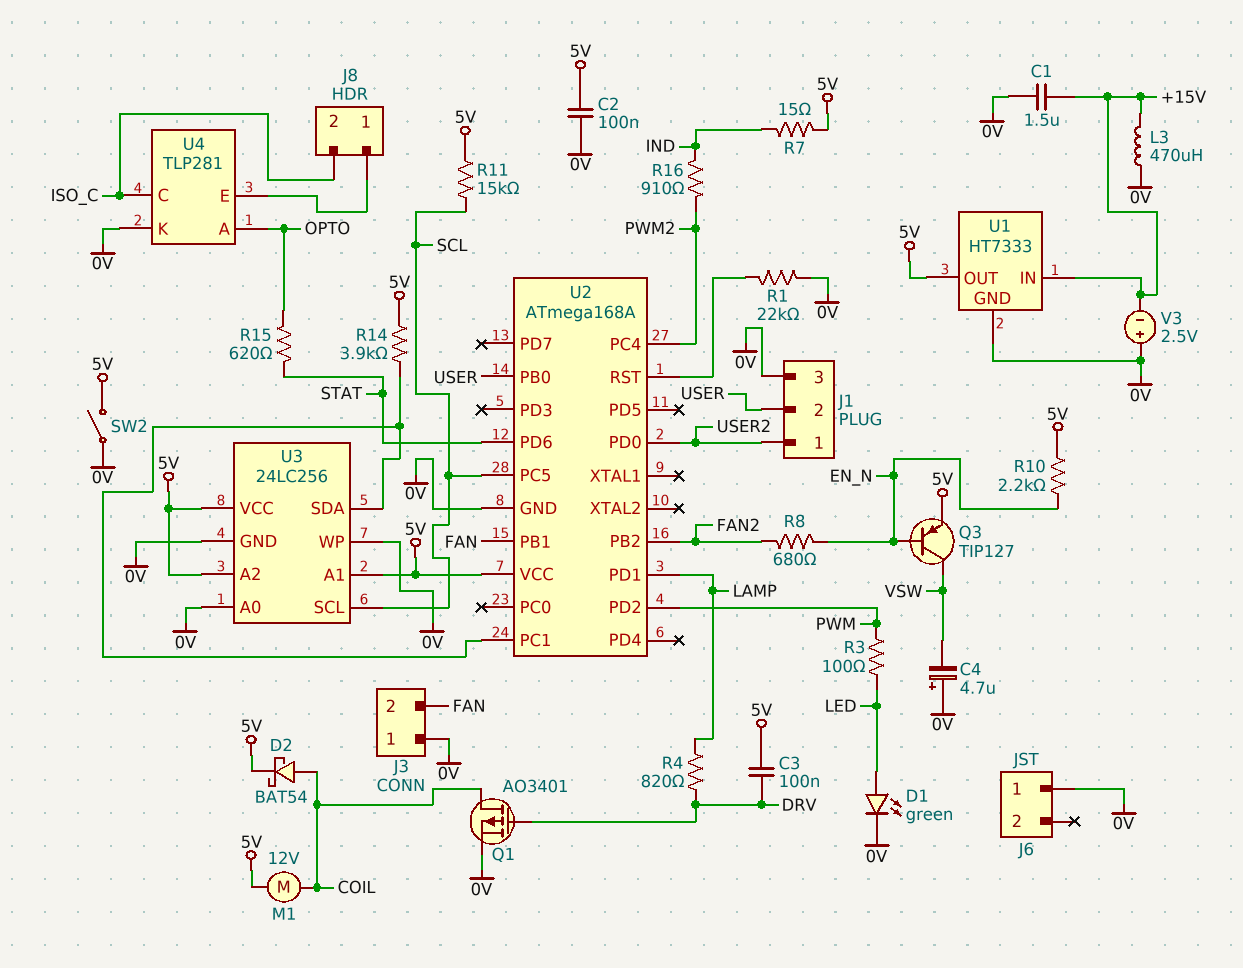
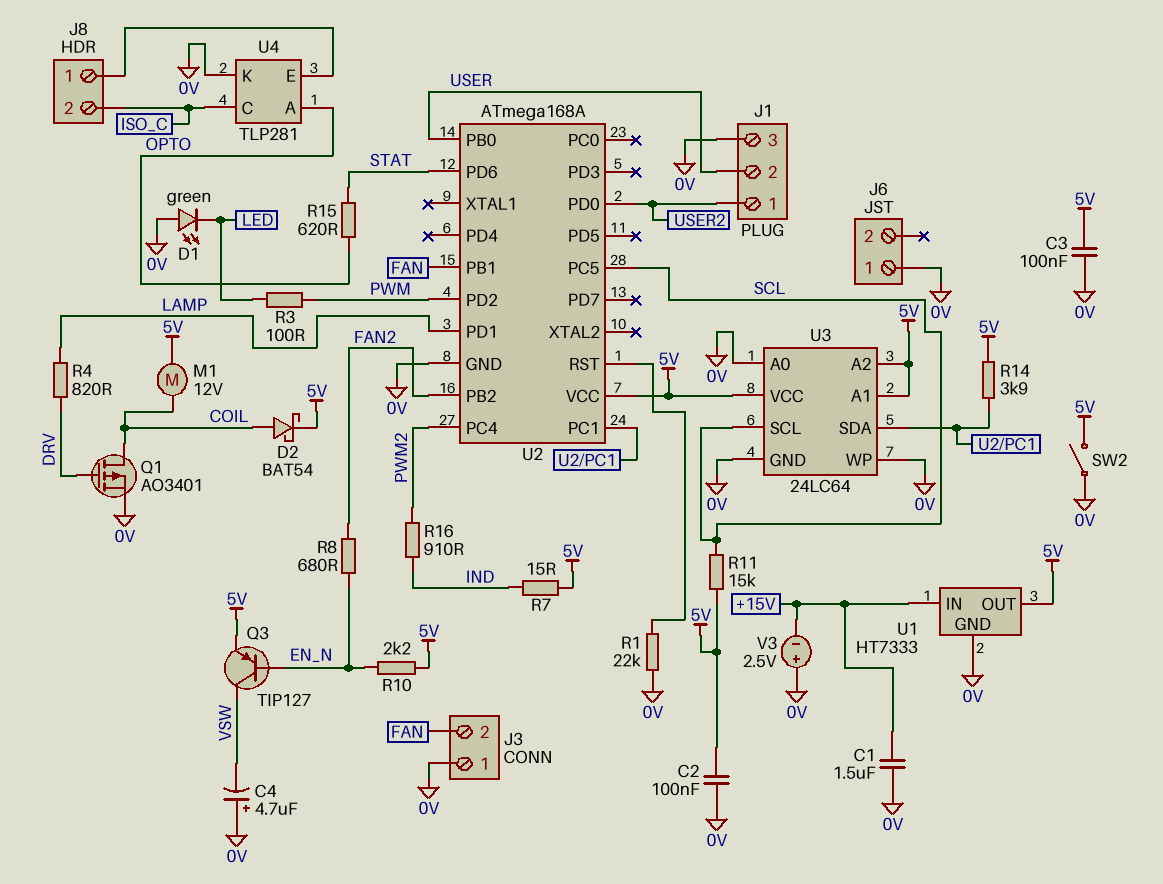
C3: 100nF (5V, DRV) -> 100nF (0V, 5V)
D1: LED green (A LED, K 0V) -> LED green (A 0V, K LED)
L3: 470uH (+15V, 0V) -> none
U3: 24LC256 -> 24LC64

